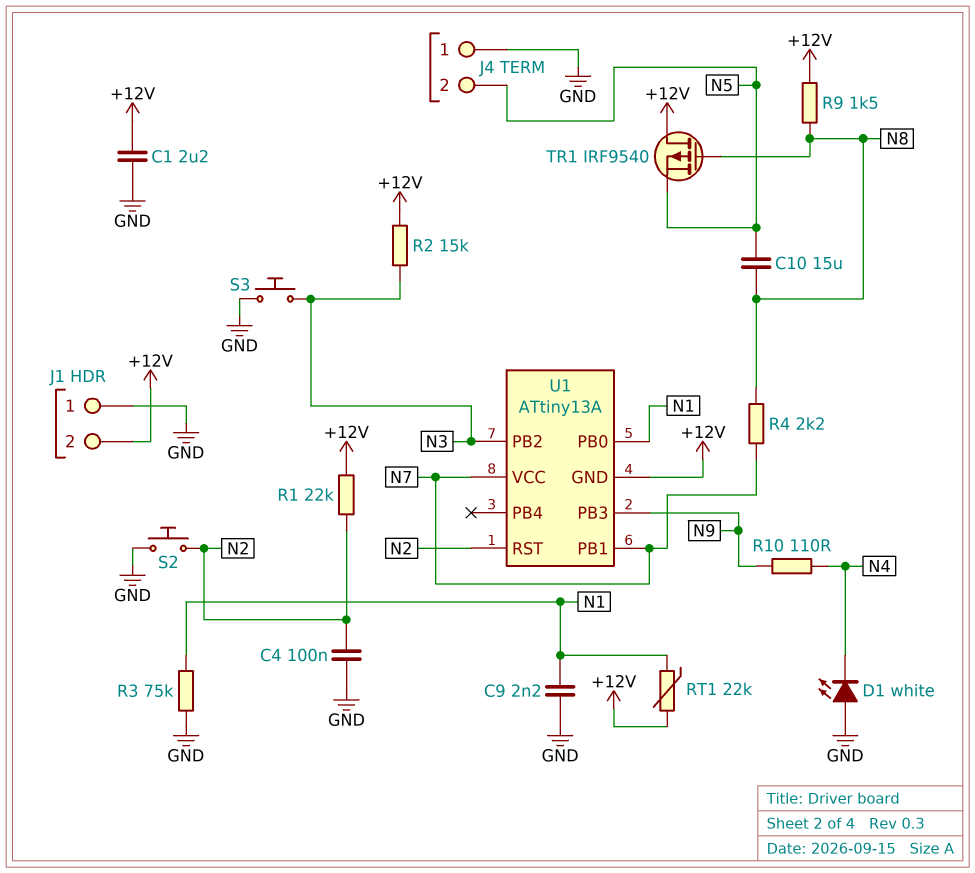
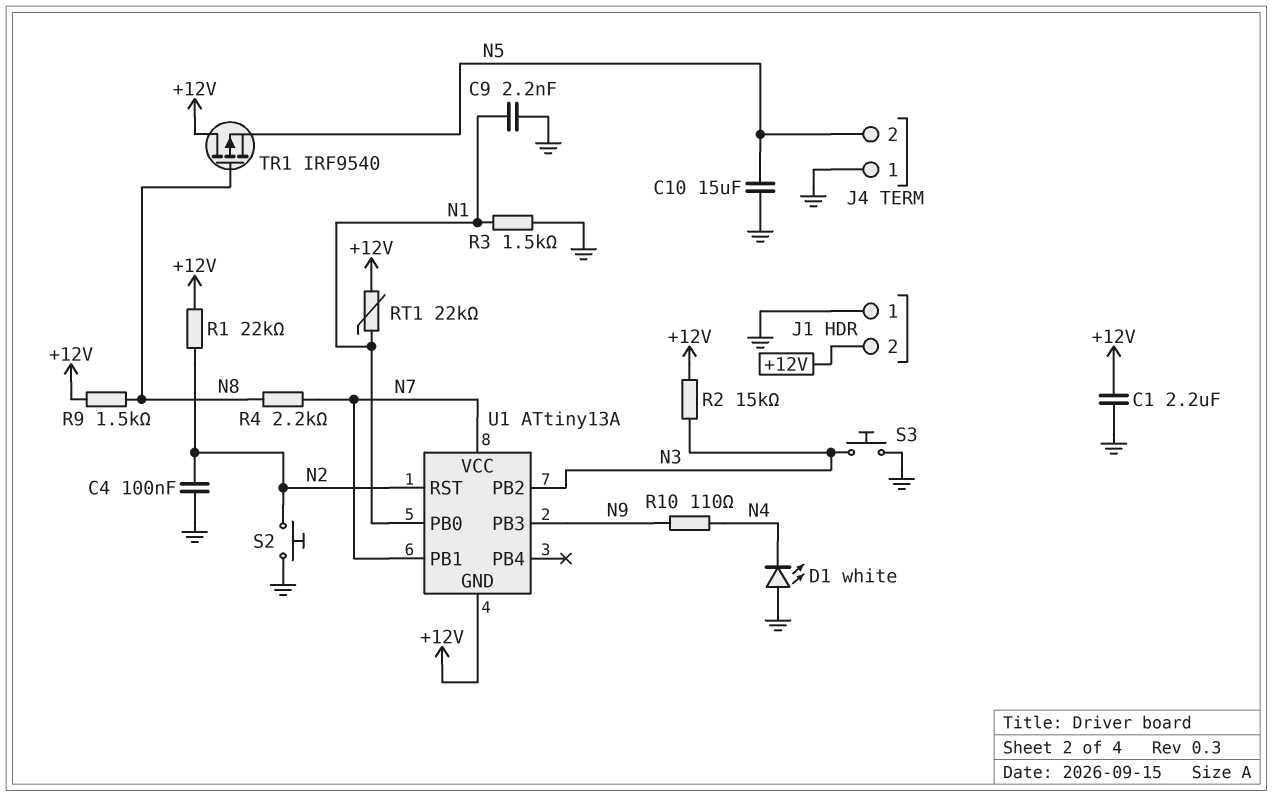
C10: 15uF (N5, N8) -> 15uF (GND, N5)
R3: 75k (GND, N1) -> 1.5k (GND, N1)

